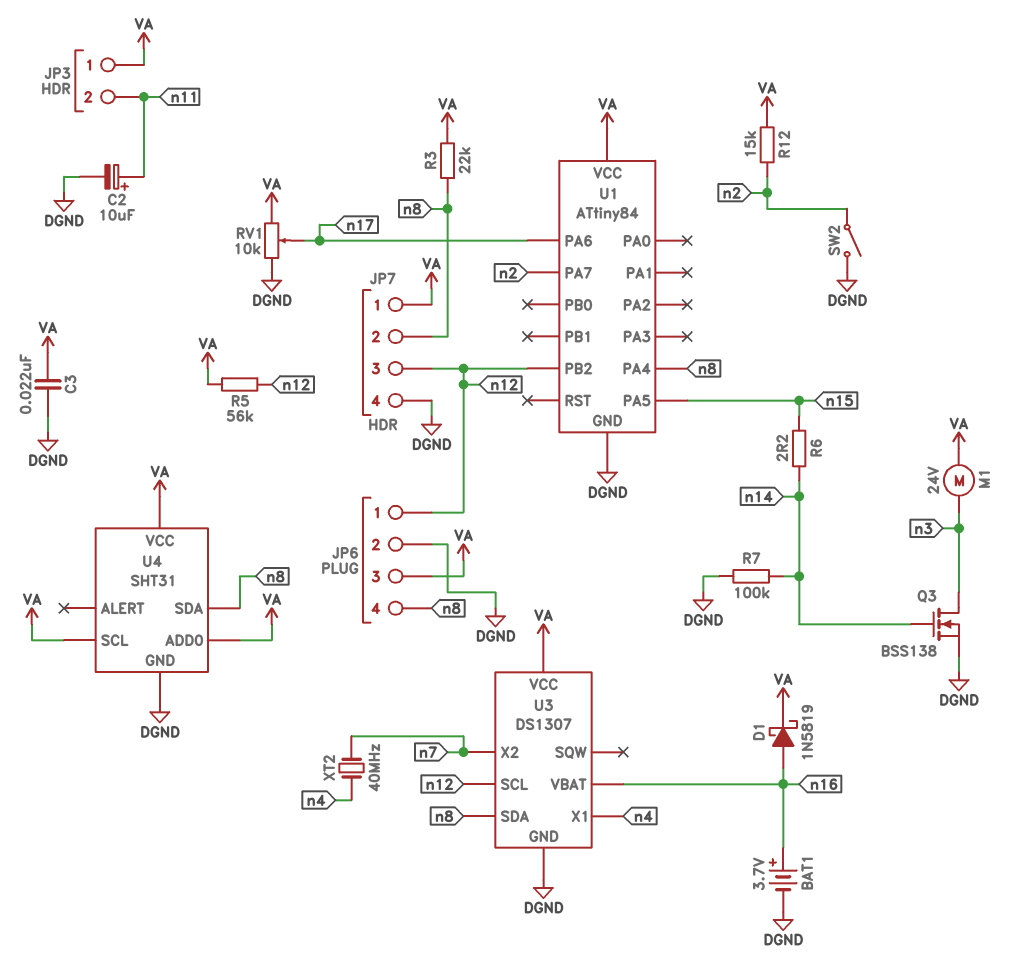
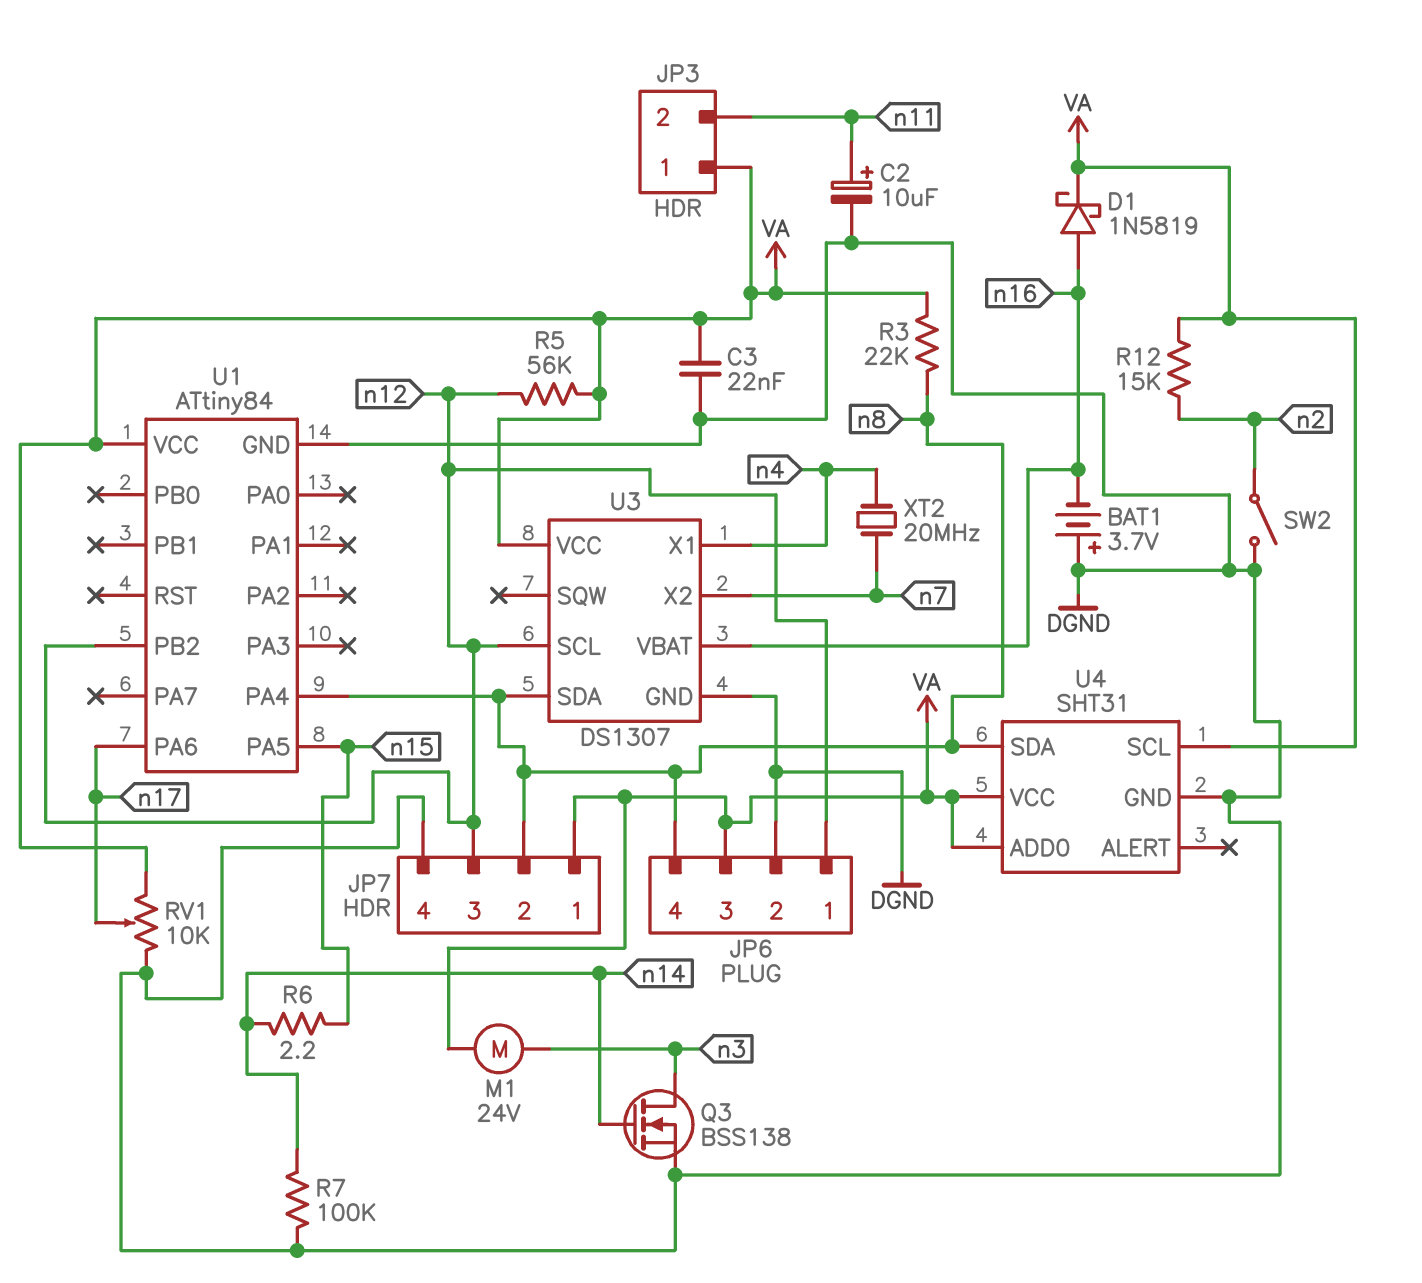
BAT1: 3.7V (plus n16, minus DGND) -> 3.7V (plus DGND, minus n16)
U1 pin PA7: n2 -> none
XT2: 40MHz (n4, n7) -> 20MHz (n4, n7)

